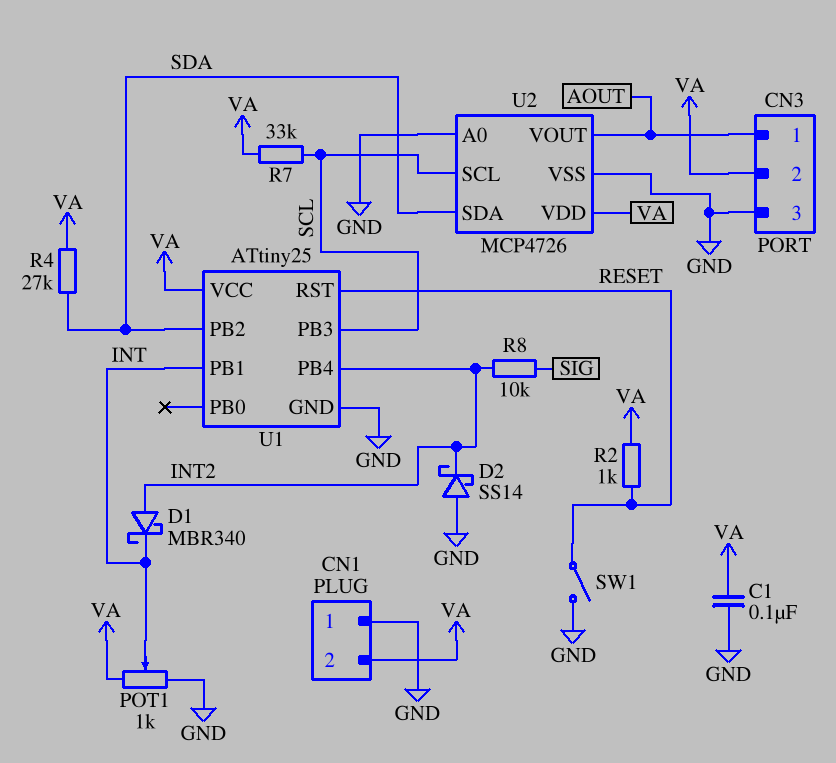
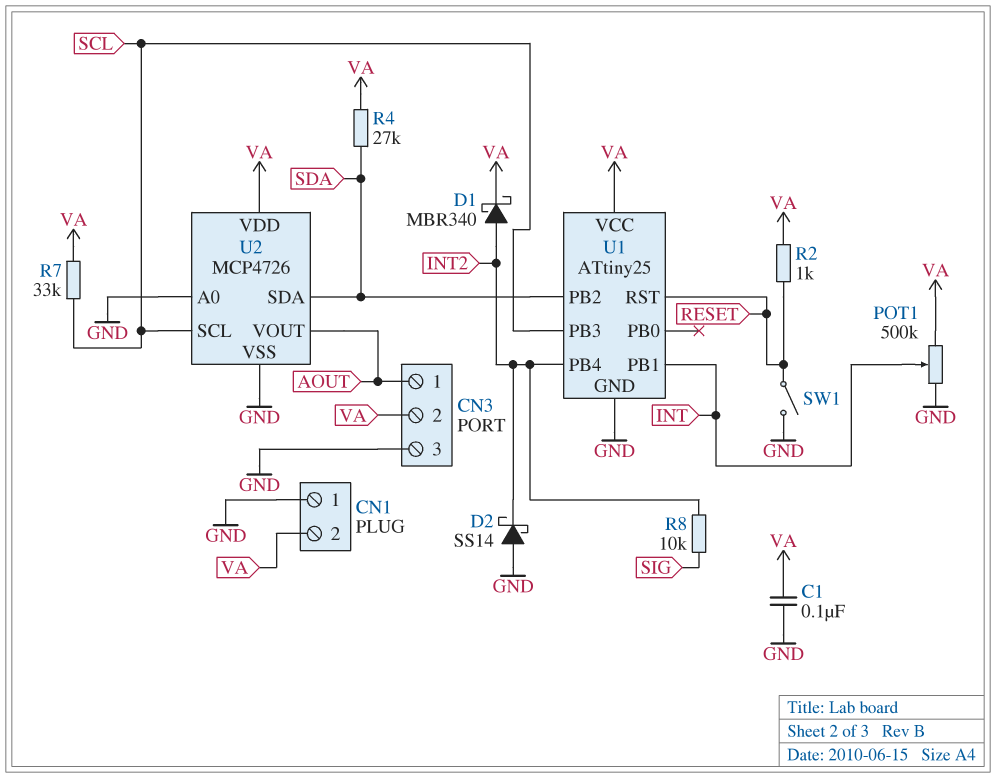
D1: schottky MBR340 (A INT2, K INT) -> schottky MBR340 (A INT2, K VA)
POT1: 1k (GND, VA, wiper INT) -> 500k (GND, VA, wiper INT)

